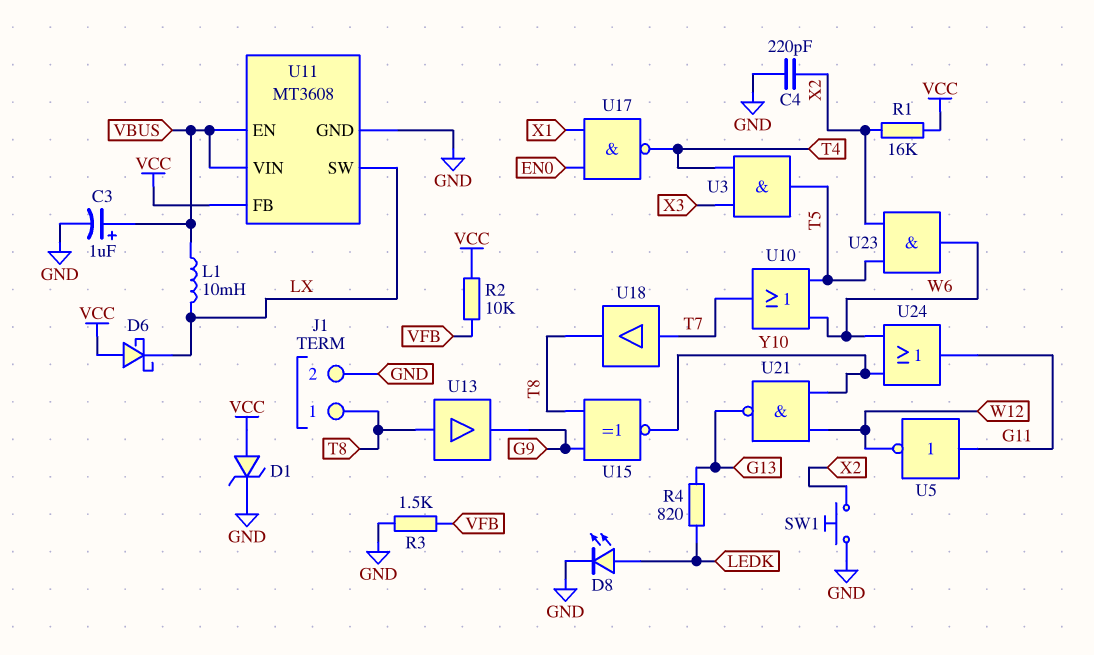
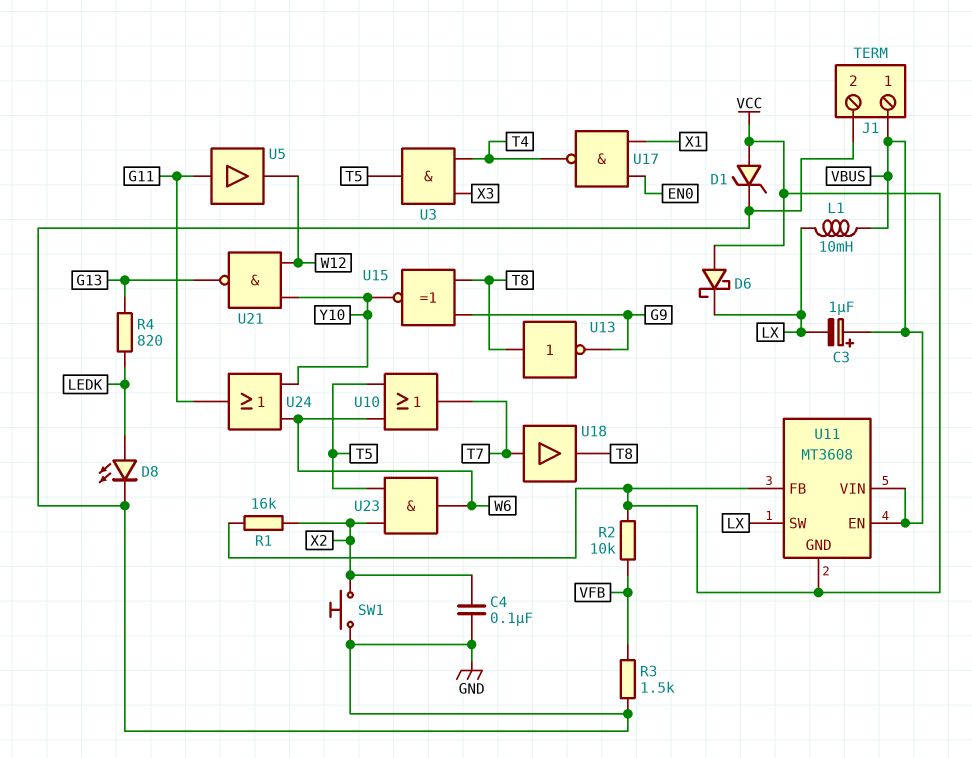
C3: 1uF (plus VBUS, minus GND) -> 1uF (plus VBUS, minus LX)
C4: 220pF (GND, X2) -> 100nF (GND, X2)
J1 pin 1: T8 -> VBUS
U5: NOT (in G11, out W12) -> buffer (in G11, out W12)
U11 pin GND: GND -> VCC
U13: buffer (in T8, out G9) -> NOT (in T8, out G9)

